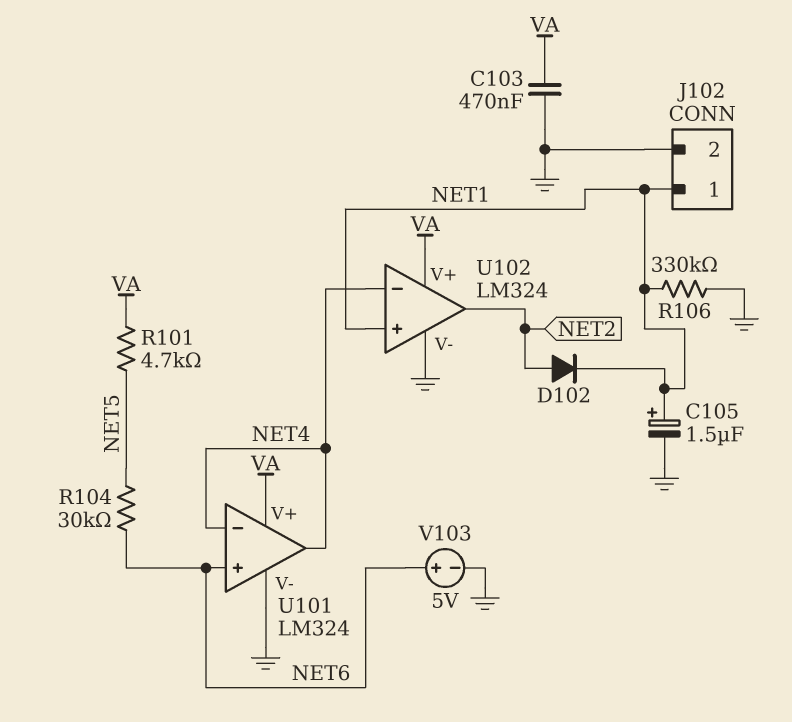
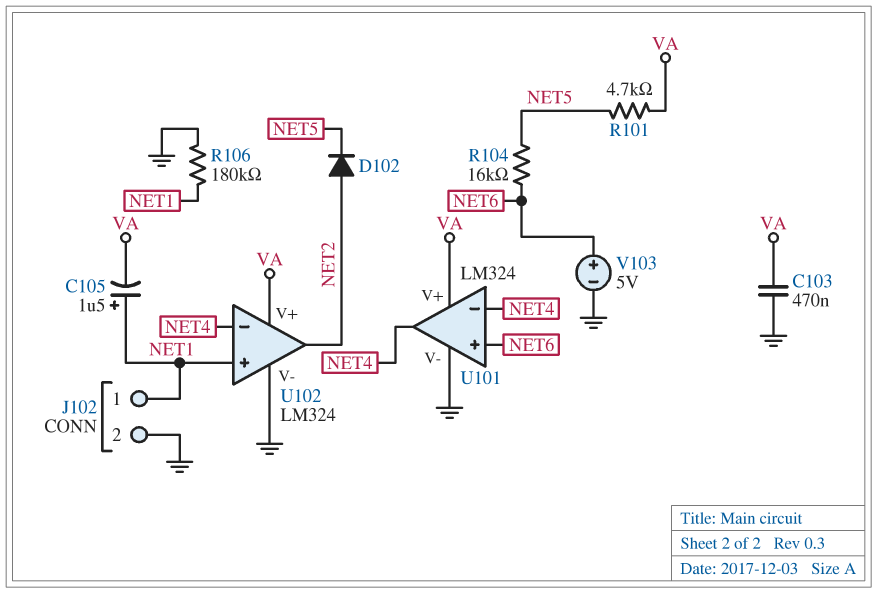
C105: 1.5uF (plus NET1, minus GND) -> 1.5uF (plus NET1, minus VA)
D102: diode (A NET2, K NET1) -> diode (A NET2, K NET5)
R104: 30k (NET5, NET6) -> 16k (NET5, NET6)
R106: 330k (GND, NET1) -> 180k (GND, NET1)

